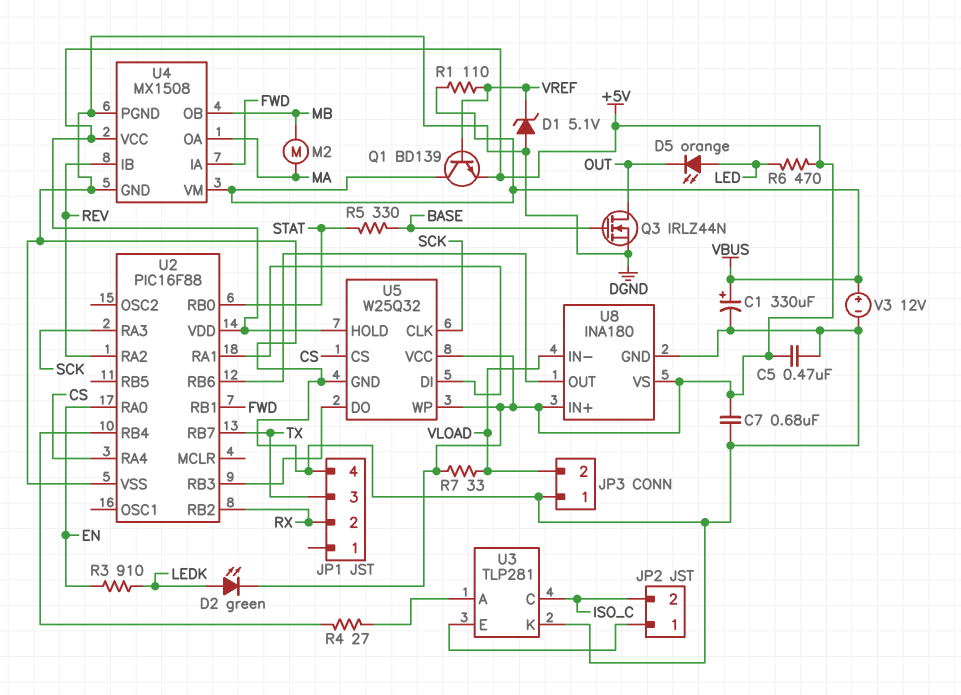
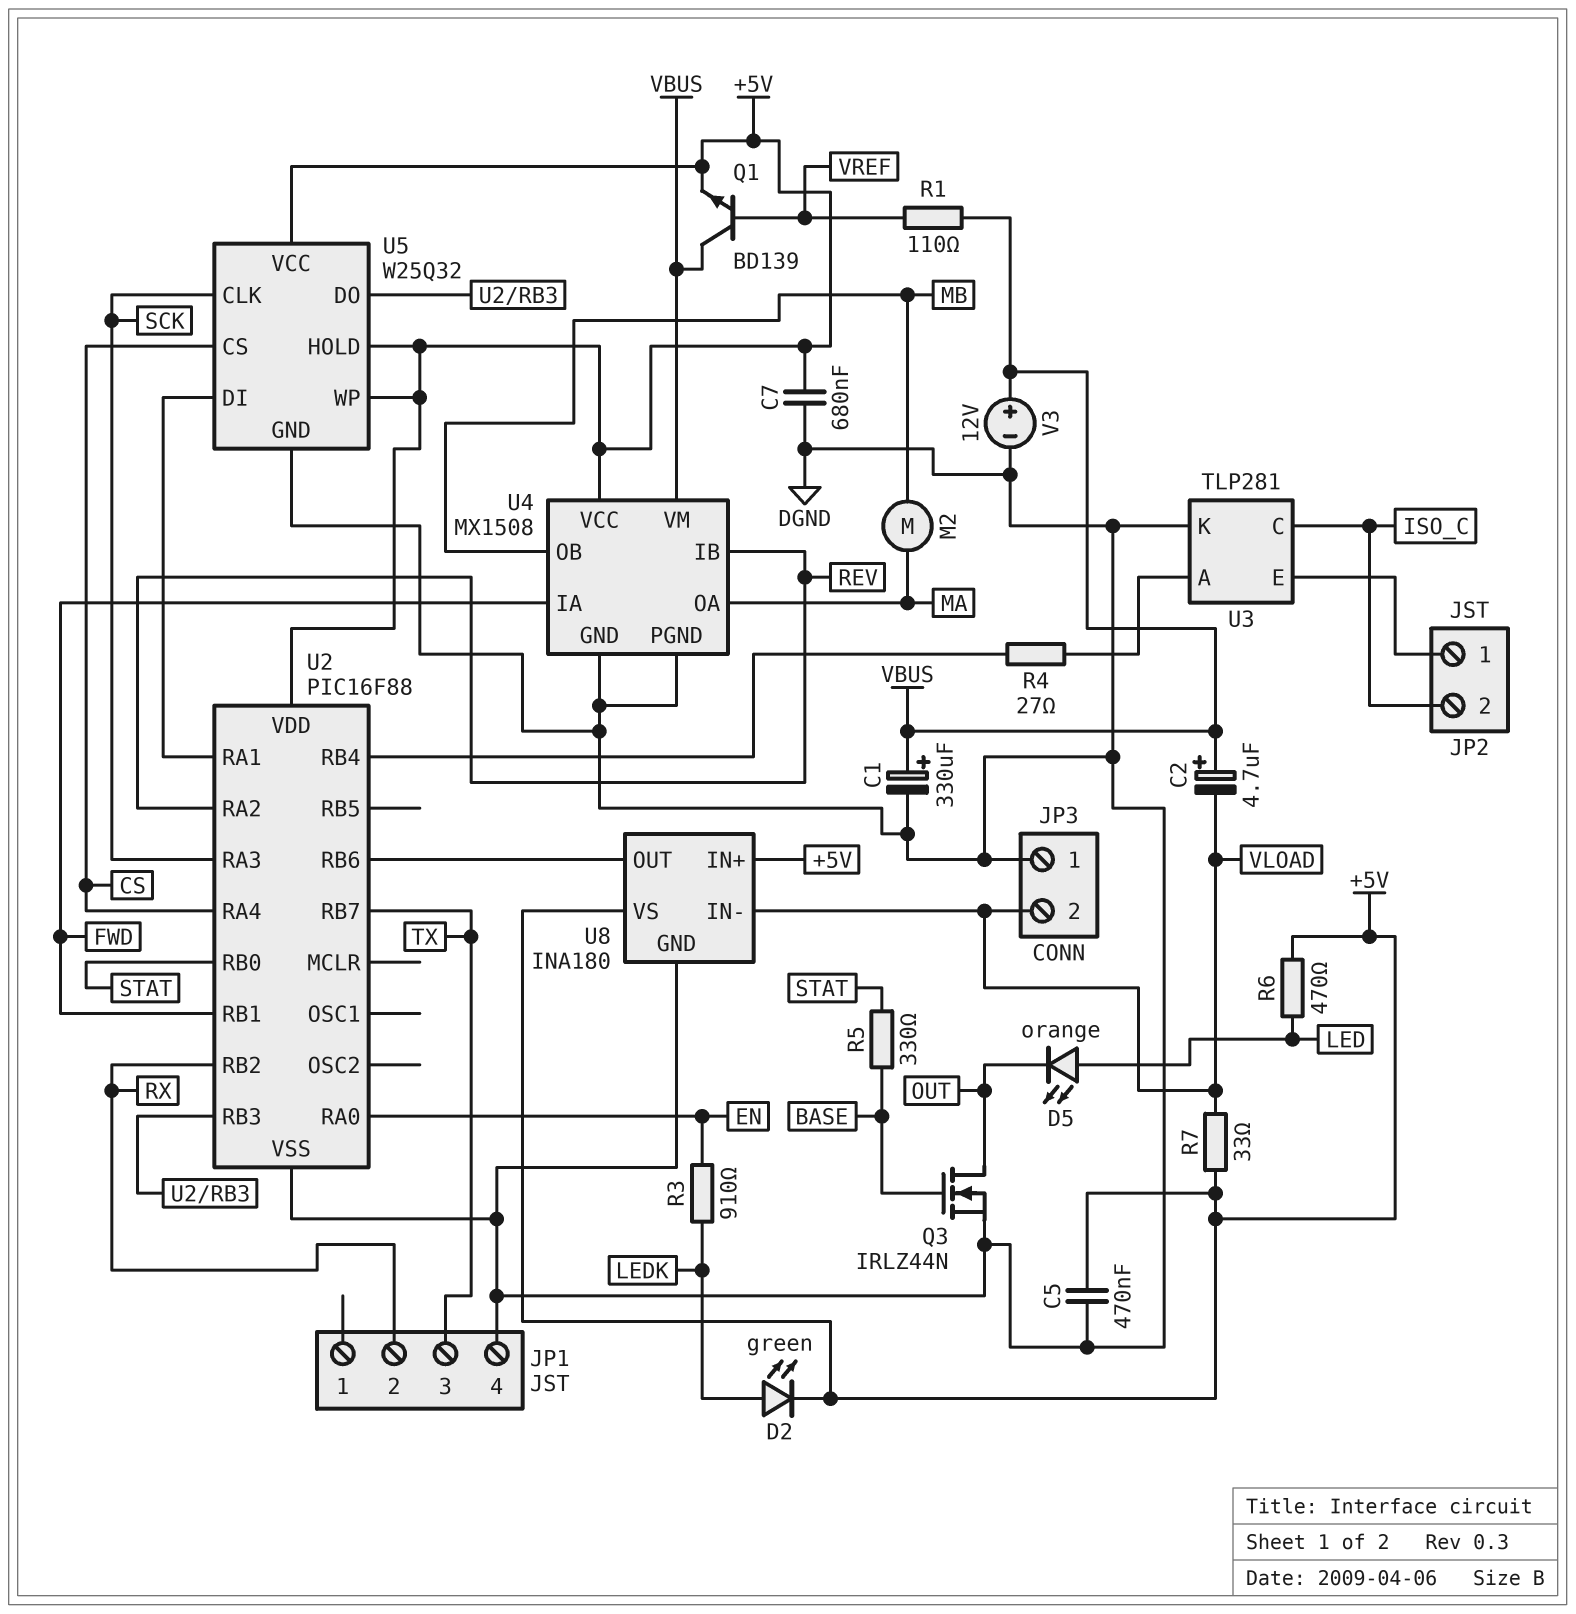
C2: none -> 4.7uF (plus VBUS, minus VLOAD)
D1: zener 5.1V (A DGND, K VREF) -> none

